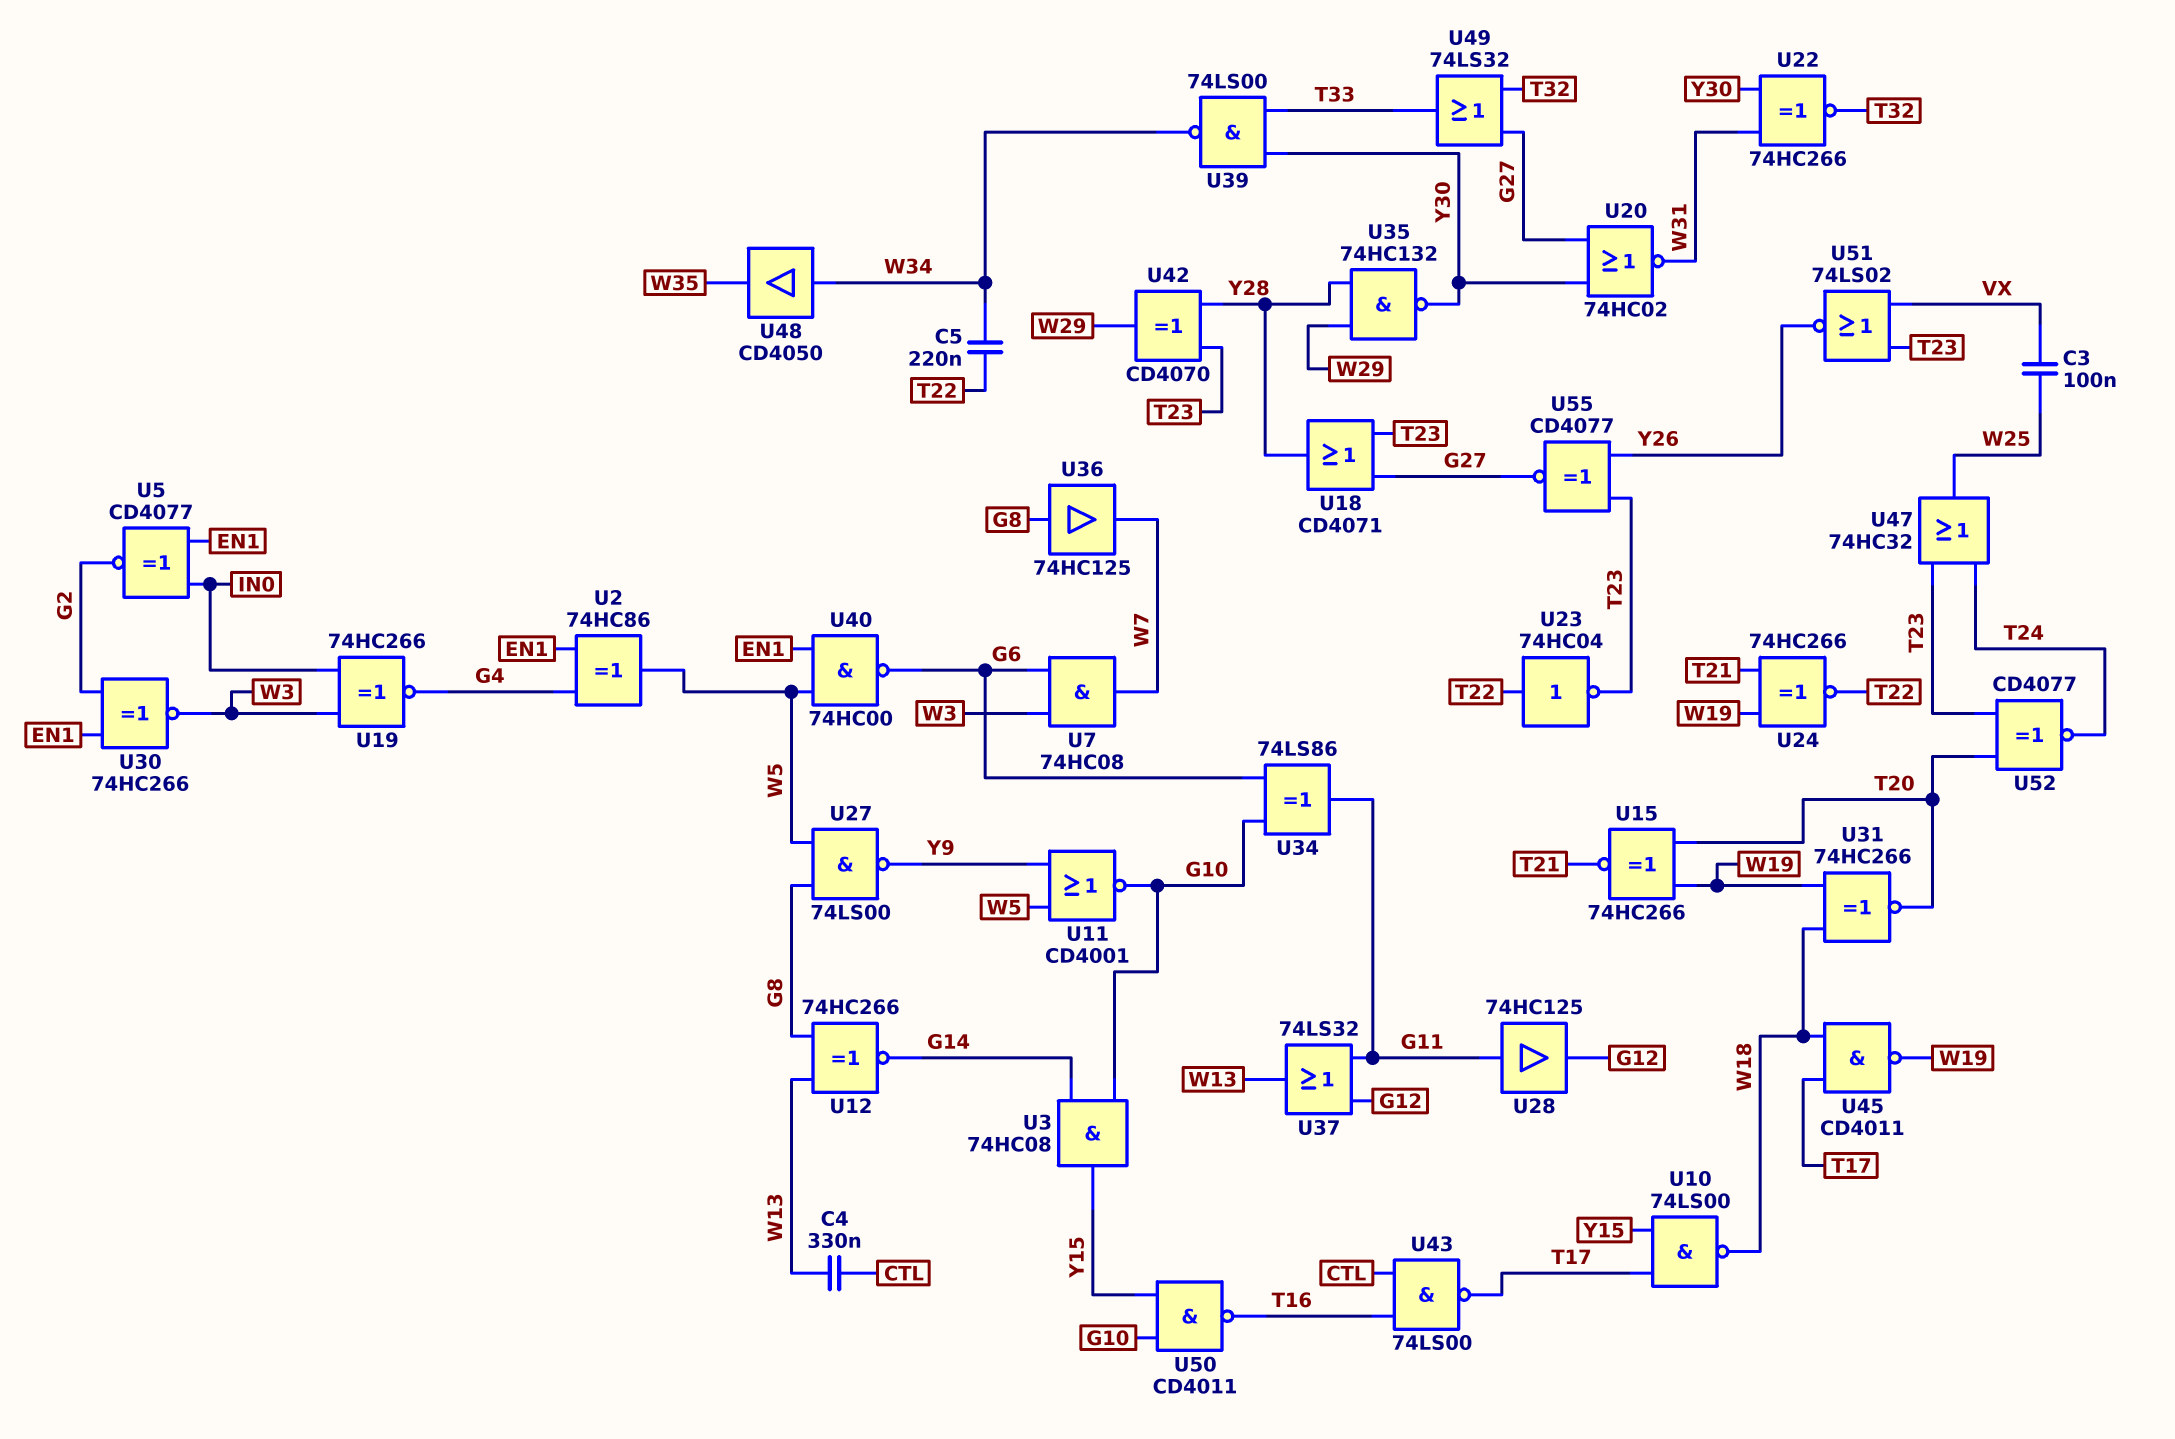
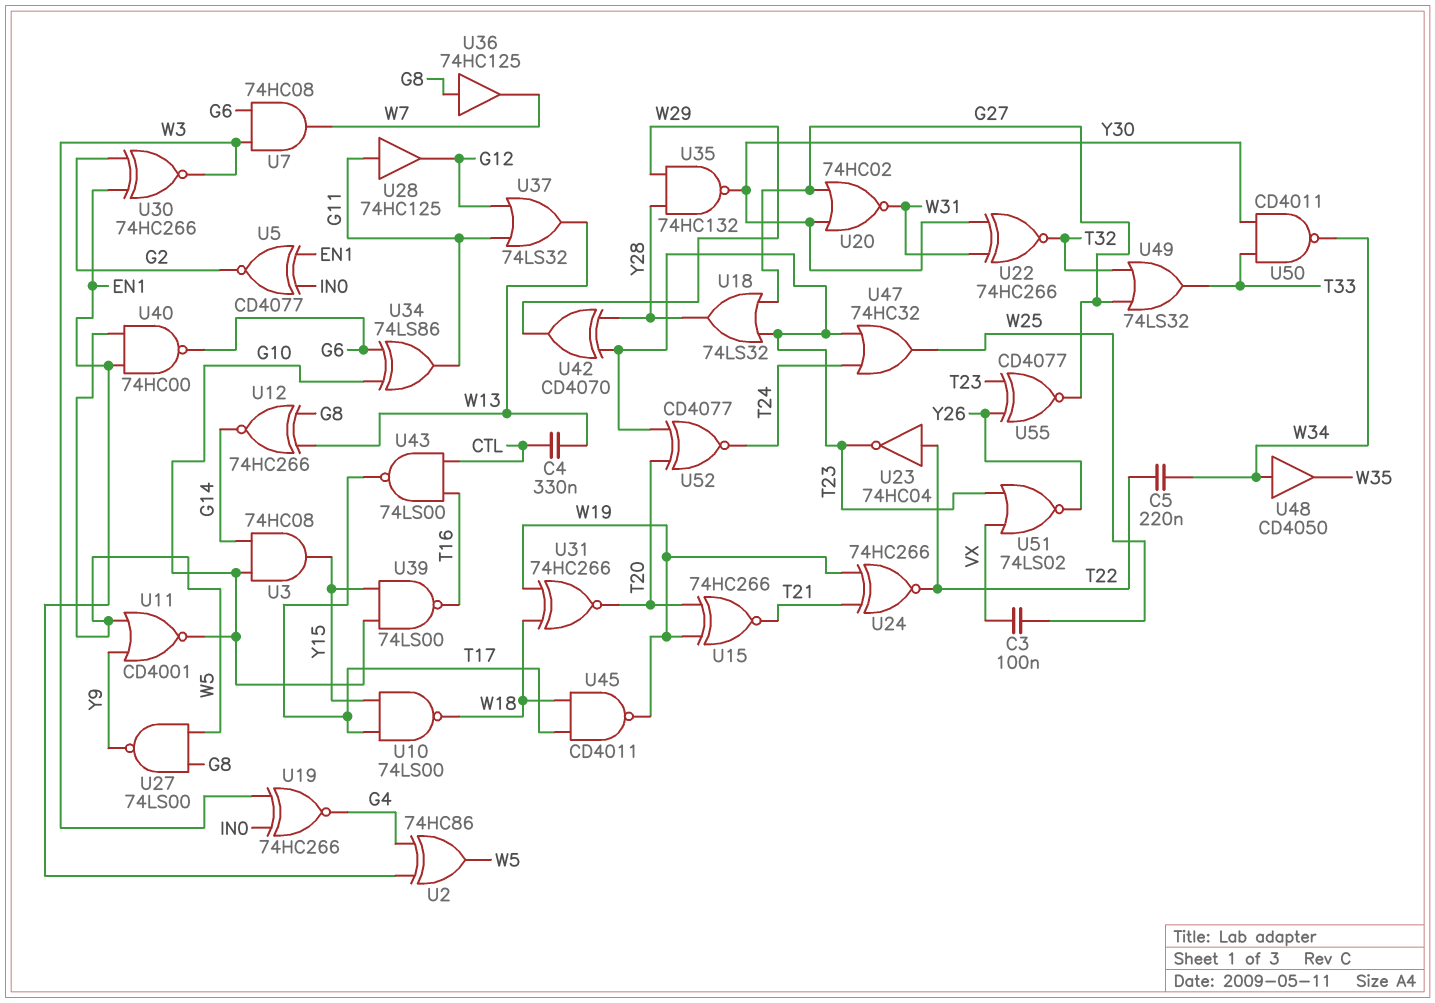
U18: OR CD4071 (in G27, in T23, out Y28) -> OR 74LS32 (in G27, in T23, out Y28)
U39: NAND 74LS00 (in T33, in Y30, out W34) -> NAND 74LS00 (in G10, in Y15, out T16)
U50: NAND CD4011 (in G10, in Y15, out T16) -> NAND CD4011 (in T33, in Y30, out W34)

